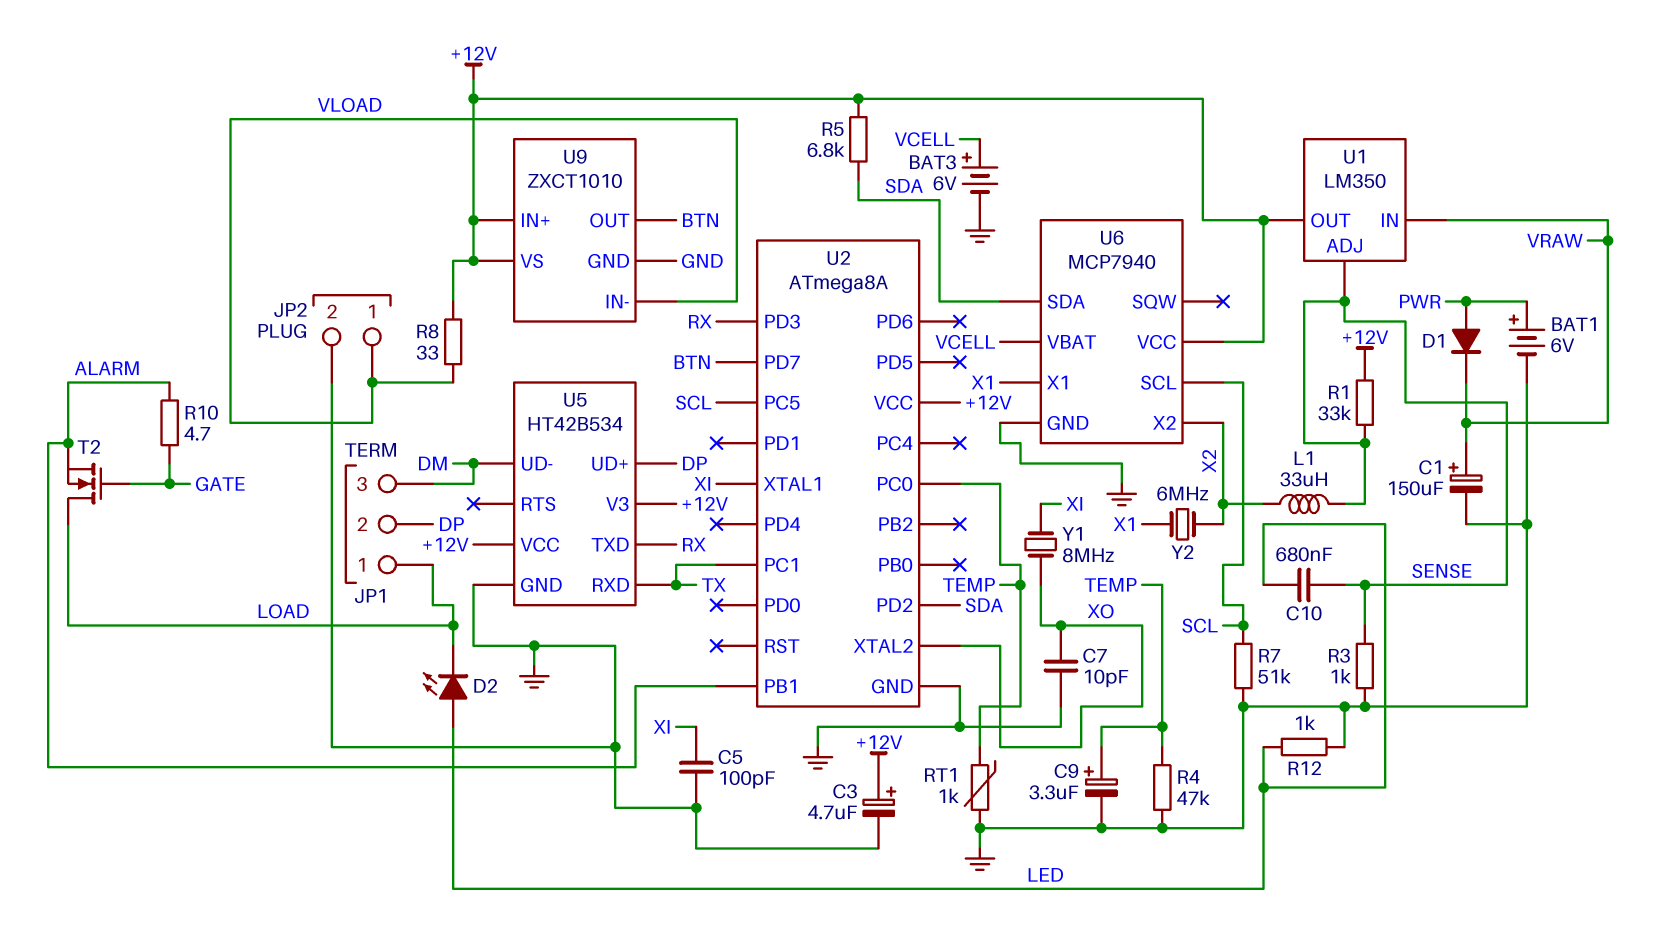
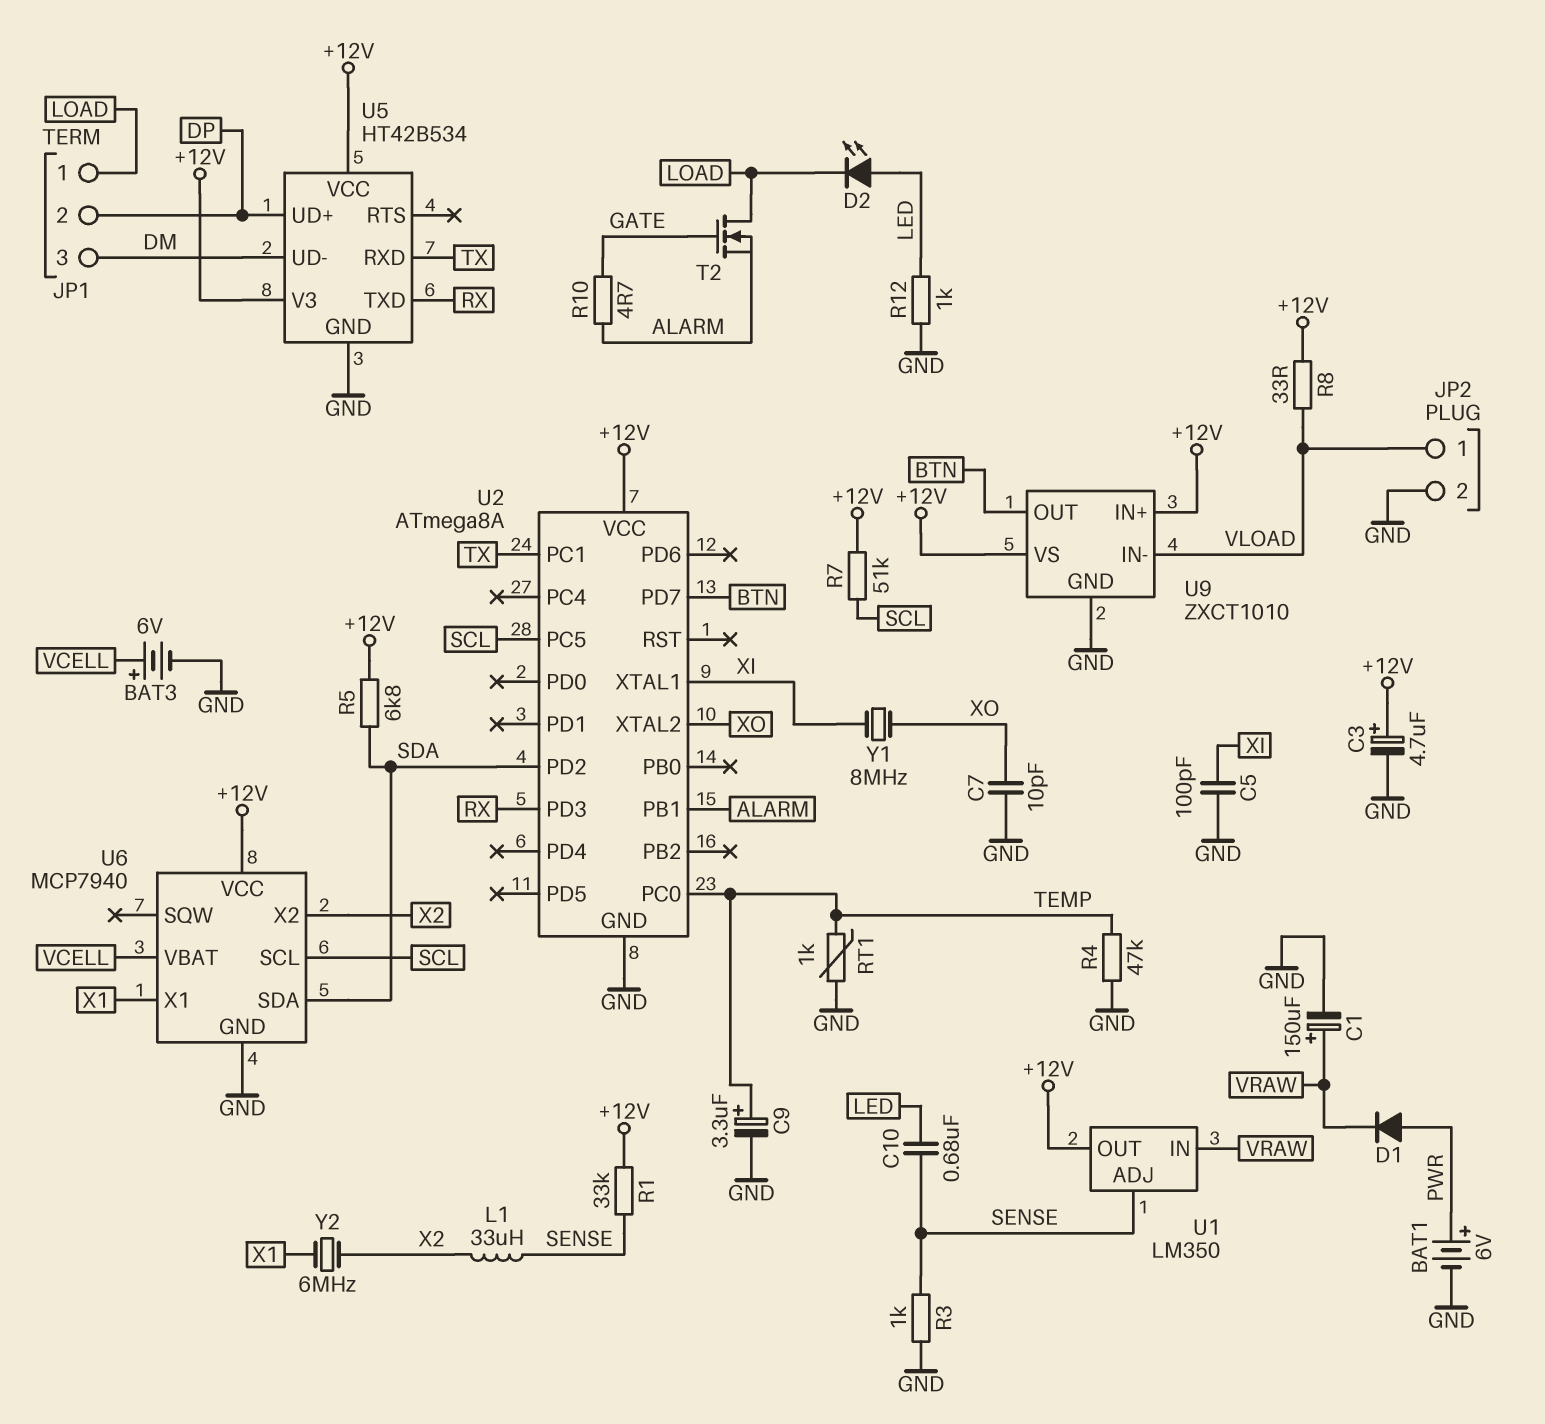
R7: 51k (GND, SCL) -> 51k (+12V, SCL)

